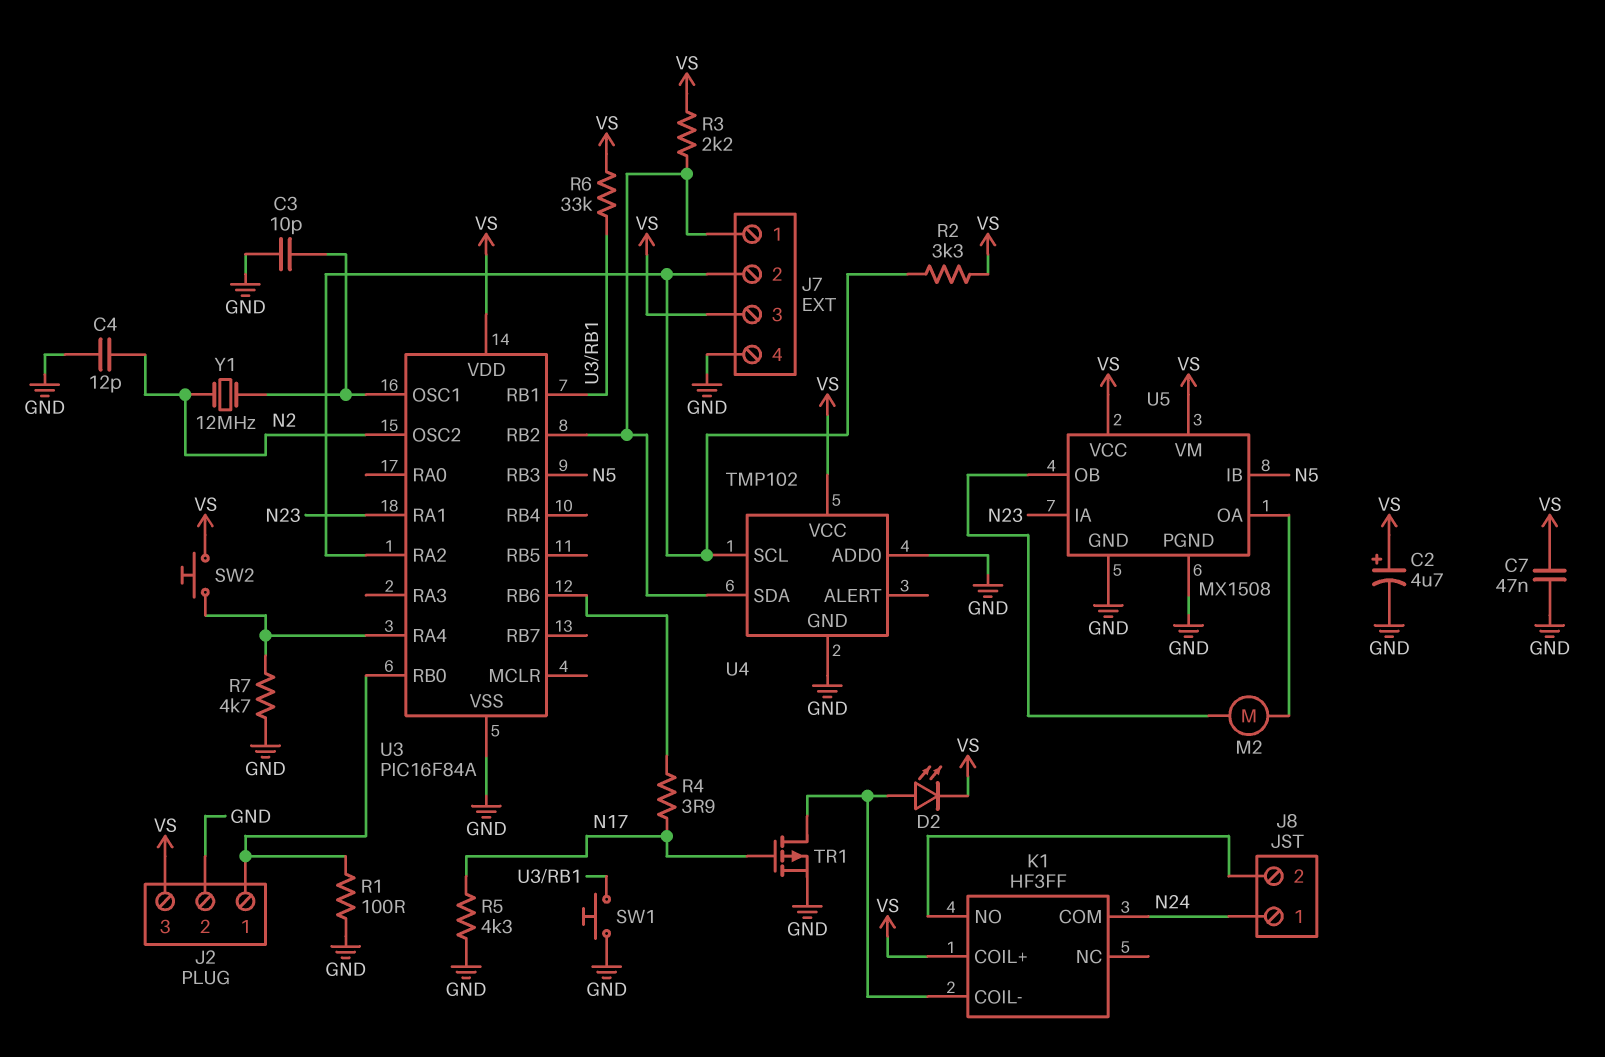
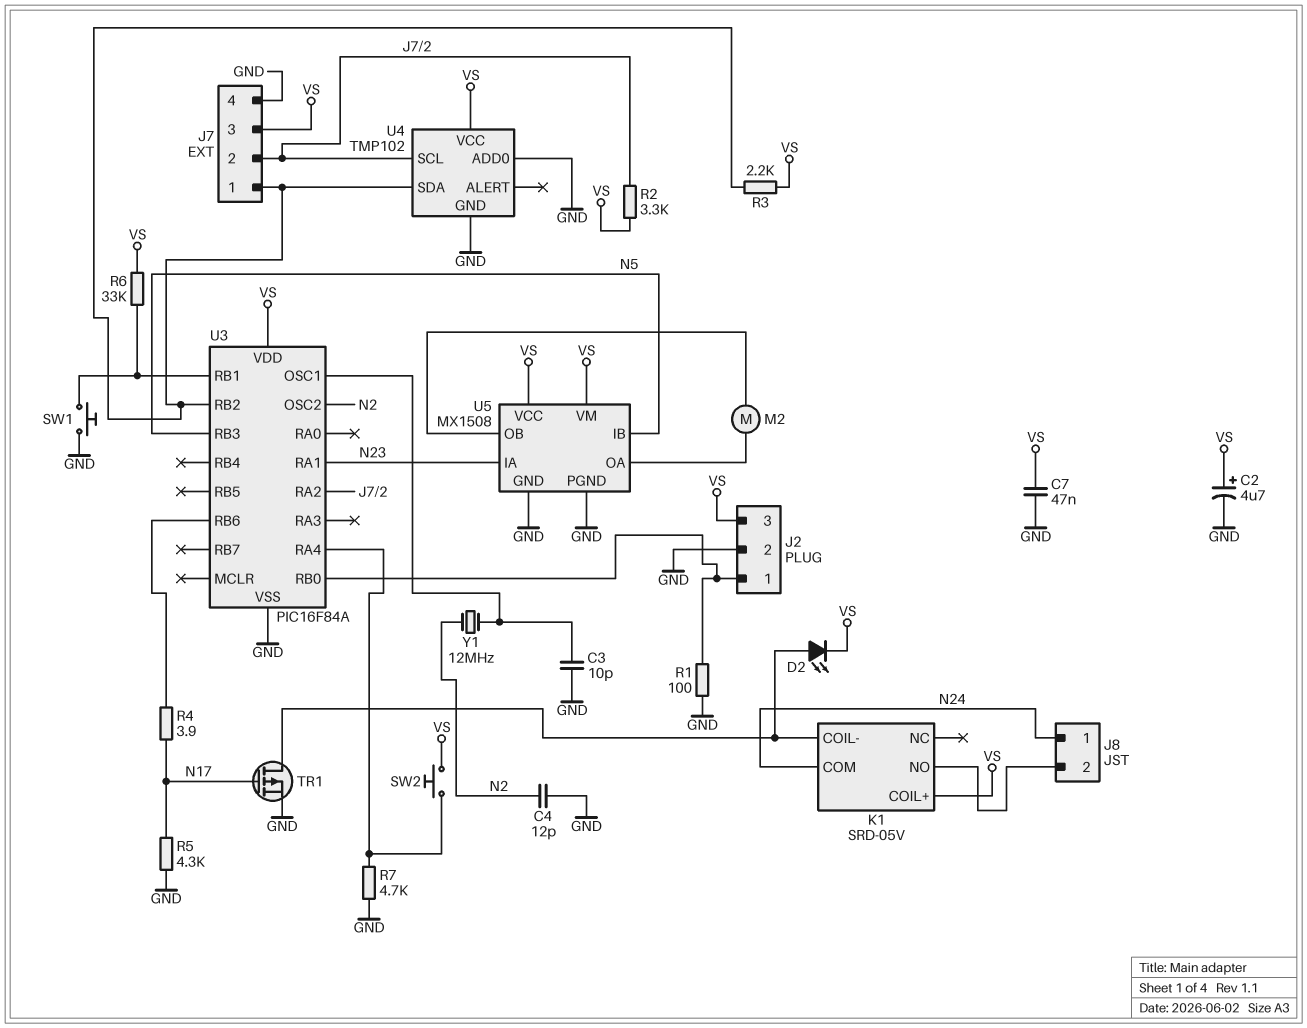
K1: HF3FF -> SRD-05V

